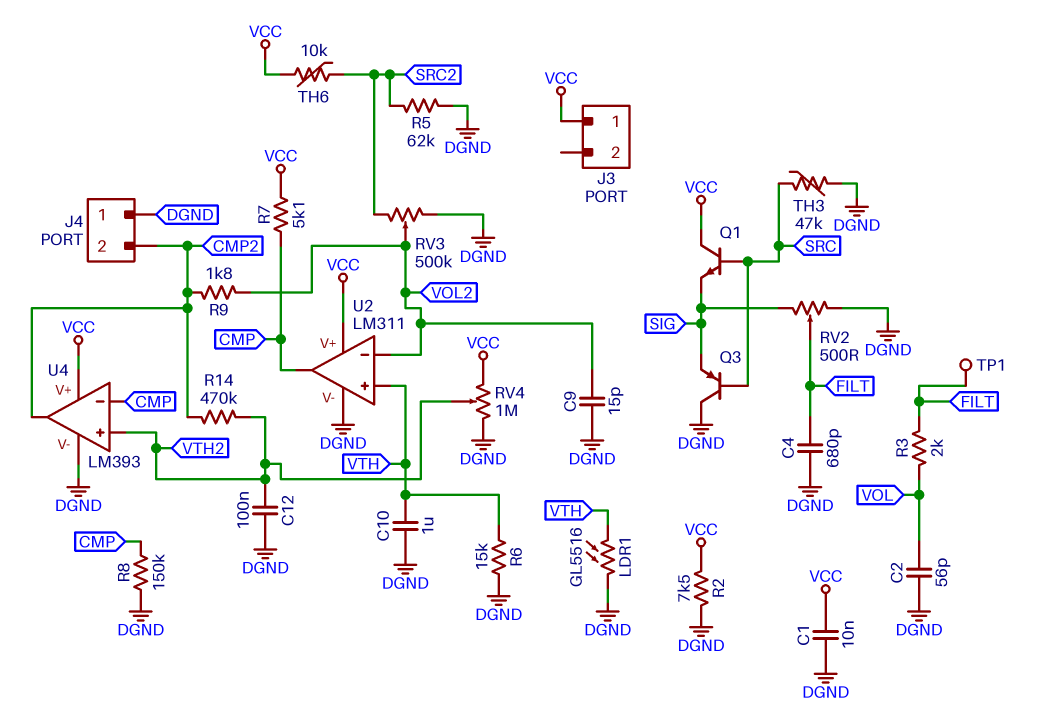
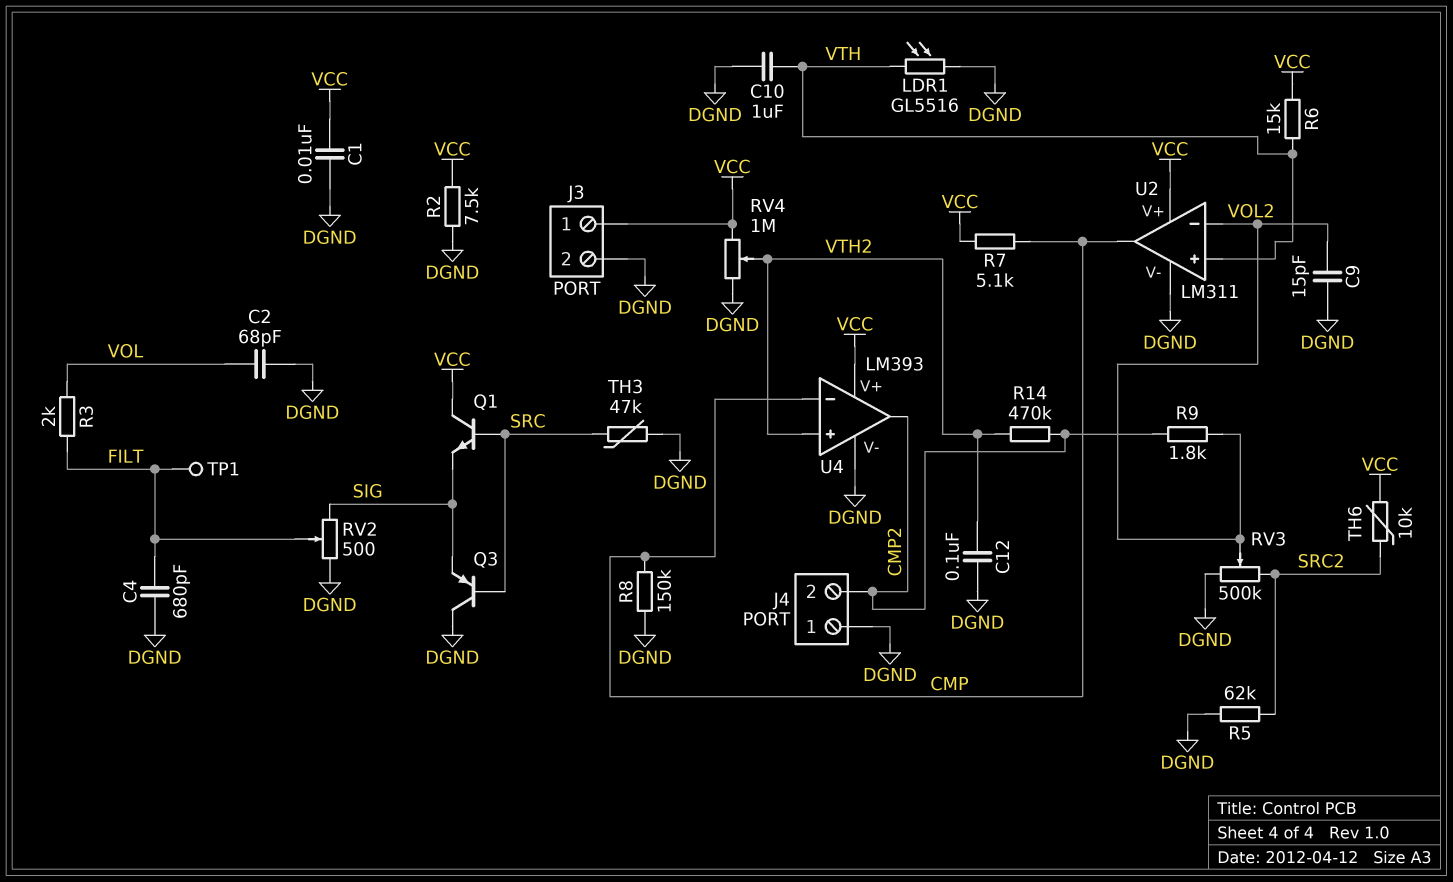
C2: 56pF (DGND, VOL) -> 68pF (DGND, VOL)
J3 pin 2: none -> DGND
R6: 15k (DGND, VTH) -> 15k (VCC, VTH)

